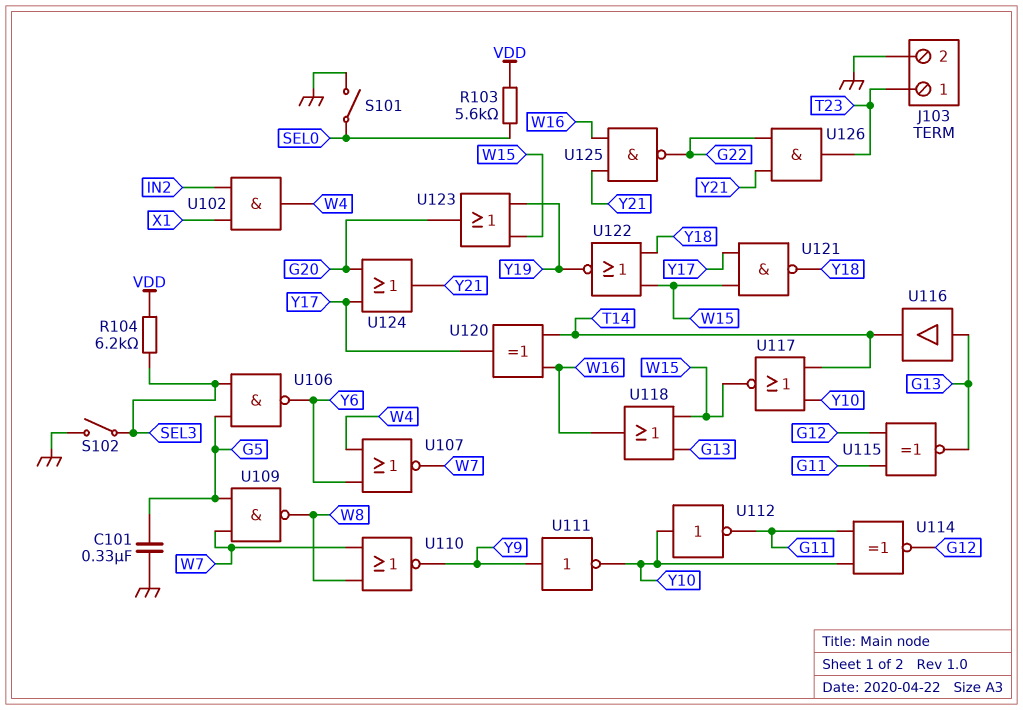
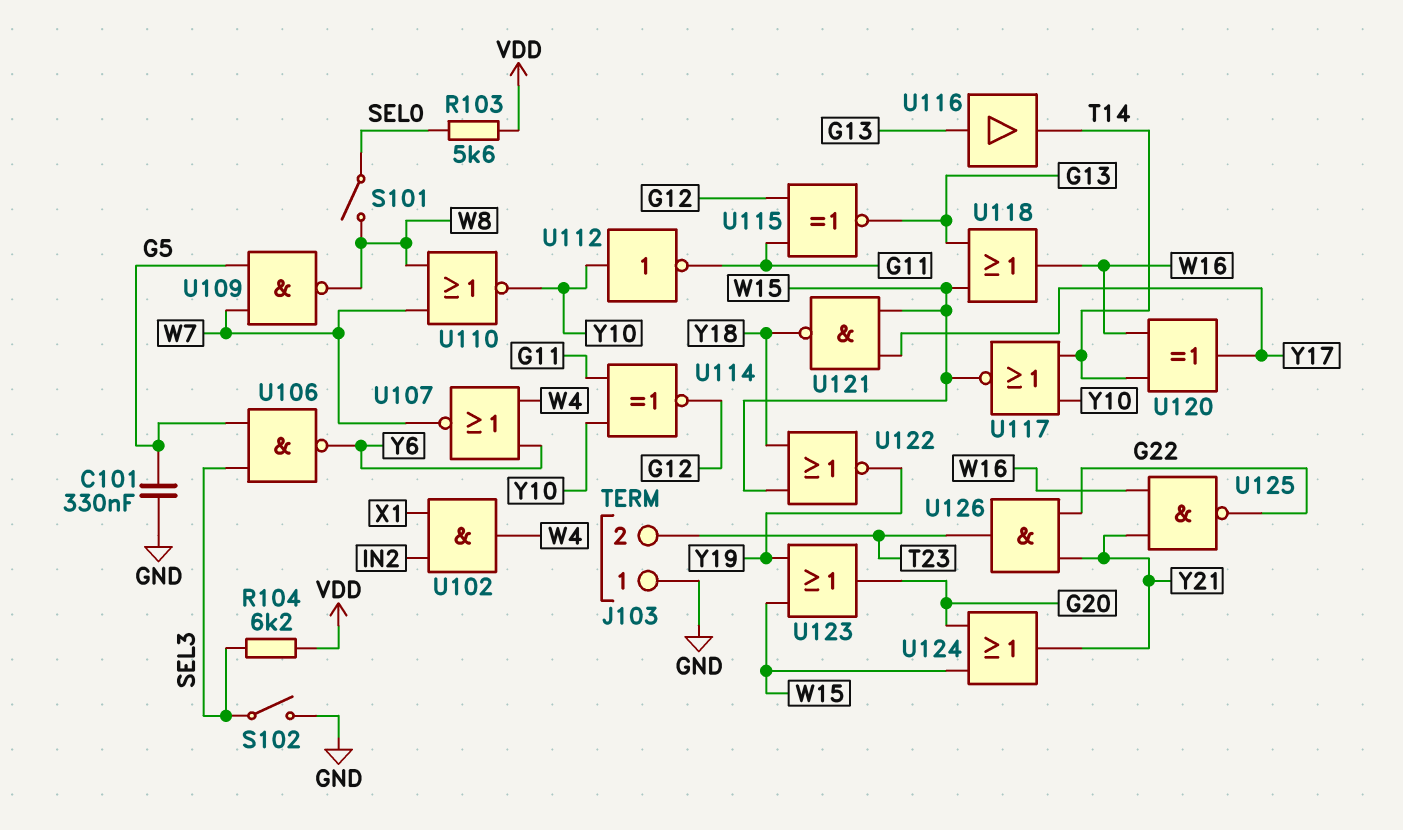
J103 pin 1: T23 -> GND
J103 pin 2: GND -> T23
S101: switch (GND, SEL0) -> switch (SEL0, W8)
U110: NOR (in W7, in W8, out Y9) -> NOR (in W7, in W8, out Y10)
U111: NOT (in Y9, out Y10) -> none
U124: OR (in G20, in Y17, out Y21) -> OR (in G20, in W15, out Y21)

